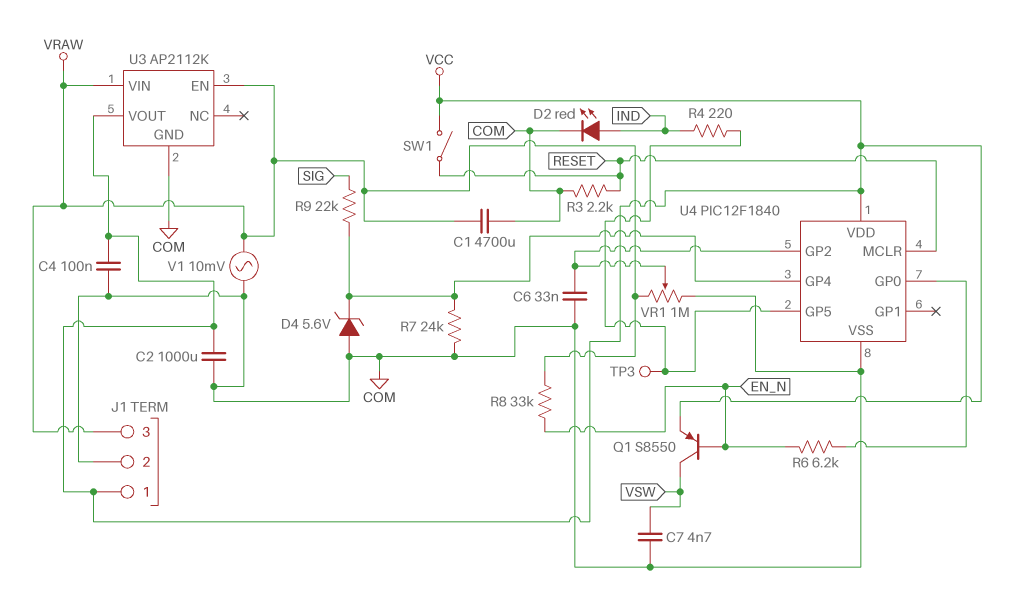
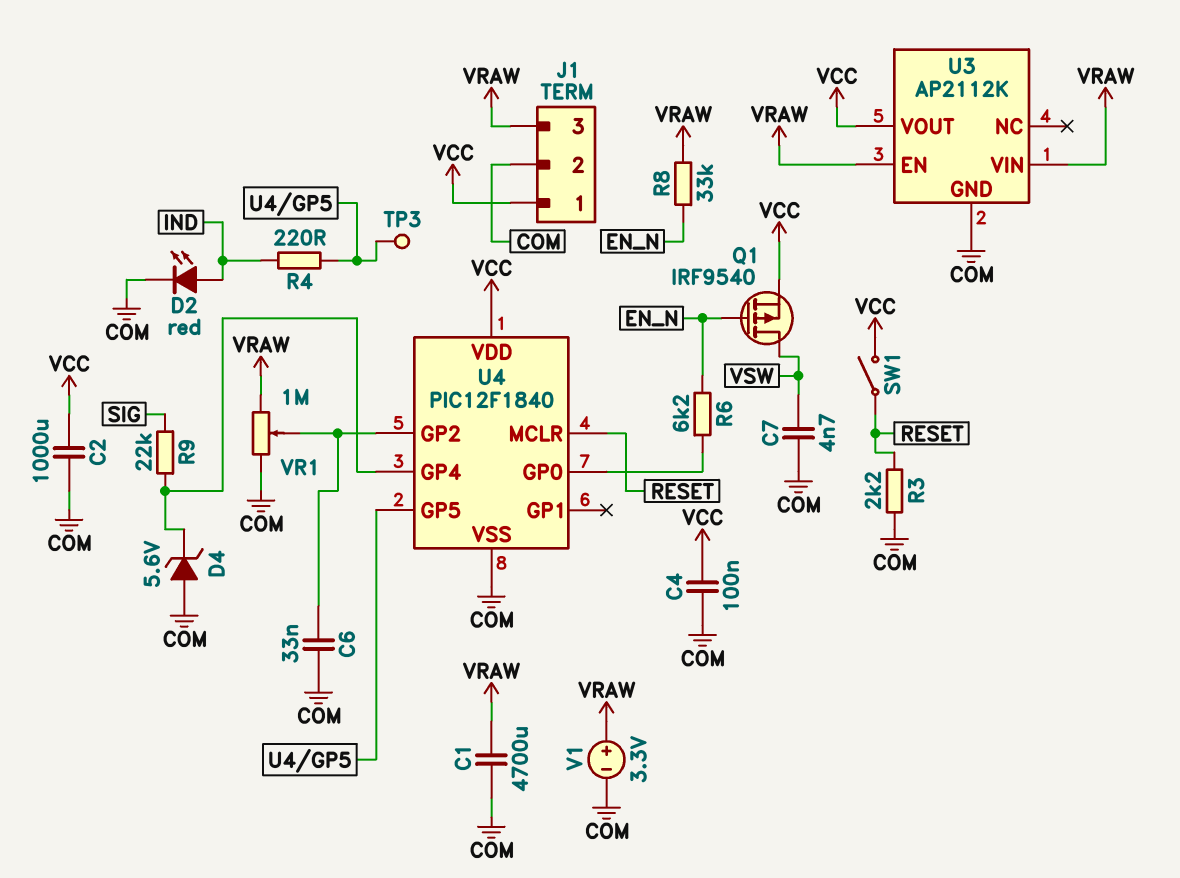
Q1: PNP S8550 (B EN_N, C VSW, E VCC) -> PMOS IRF9540 (G EN_N, D VSW, S VCC)
R7: 24k (COM, U4/GP4) -> none
V1: AC 10mV (COM, VRAW) -> 3.3V (plus VRAW, minus COM)

